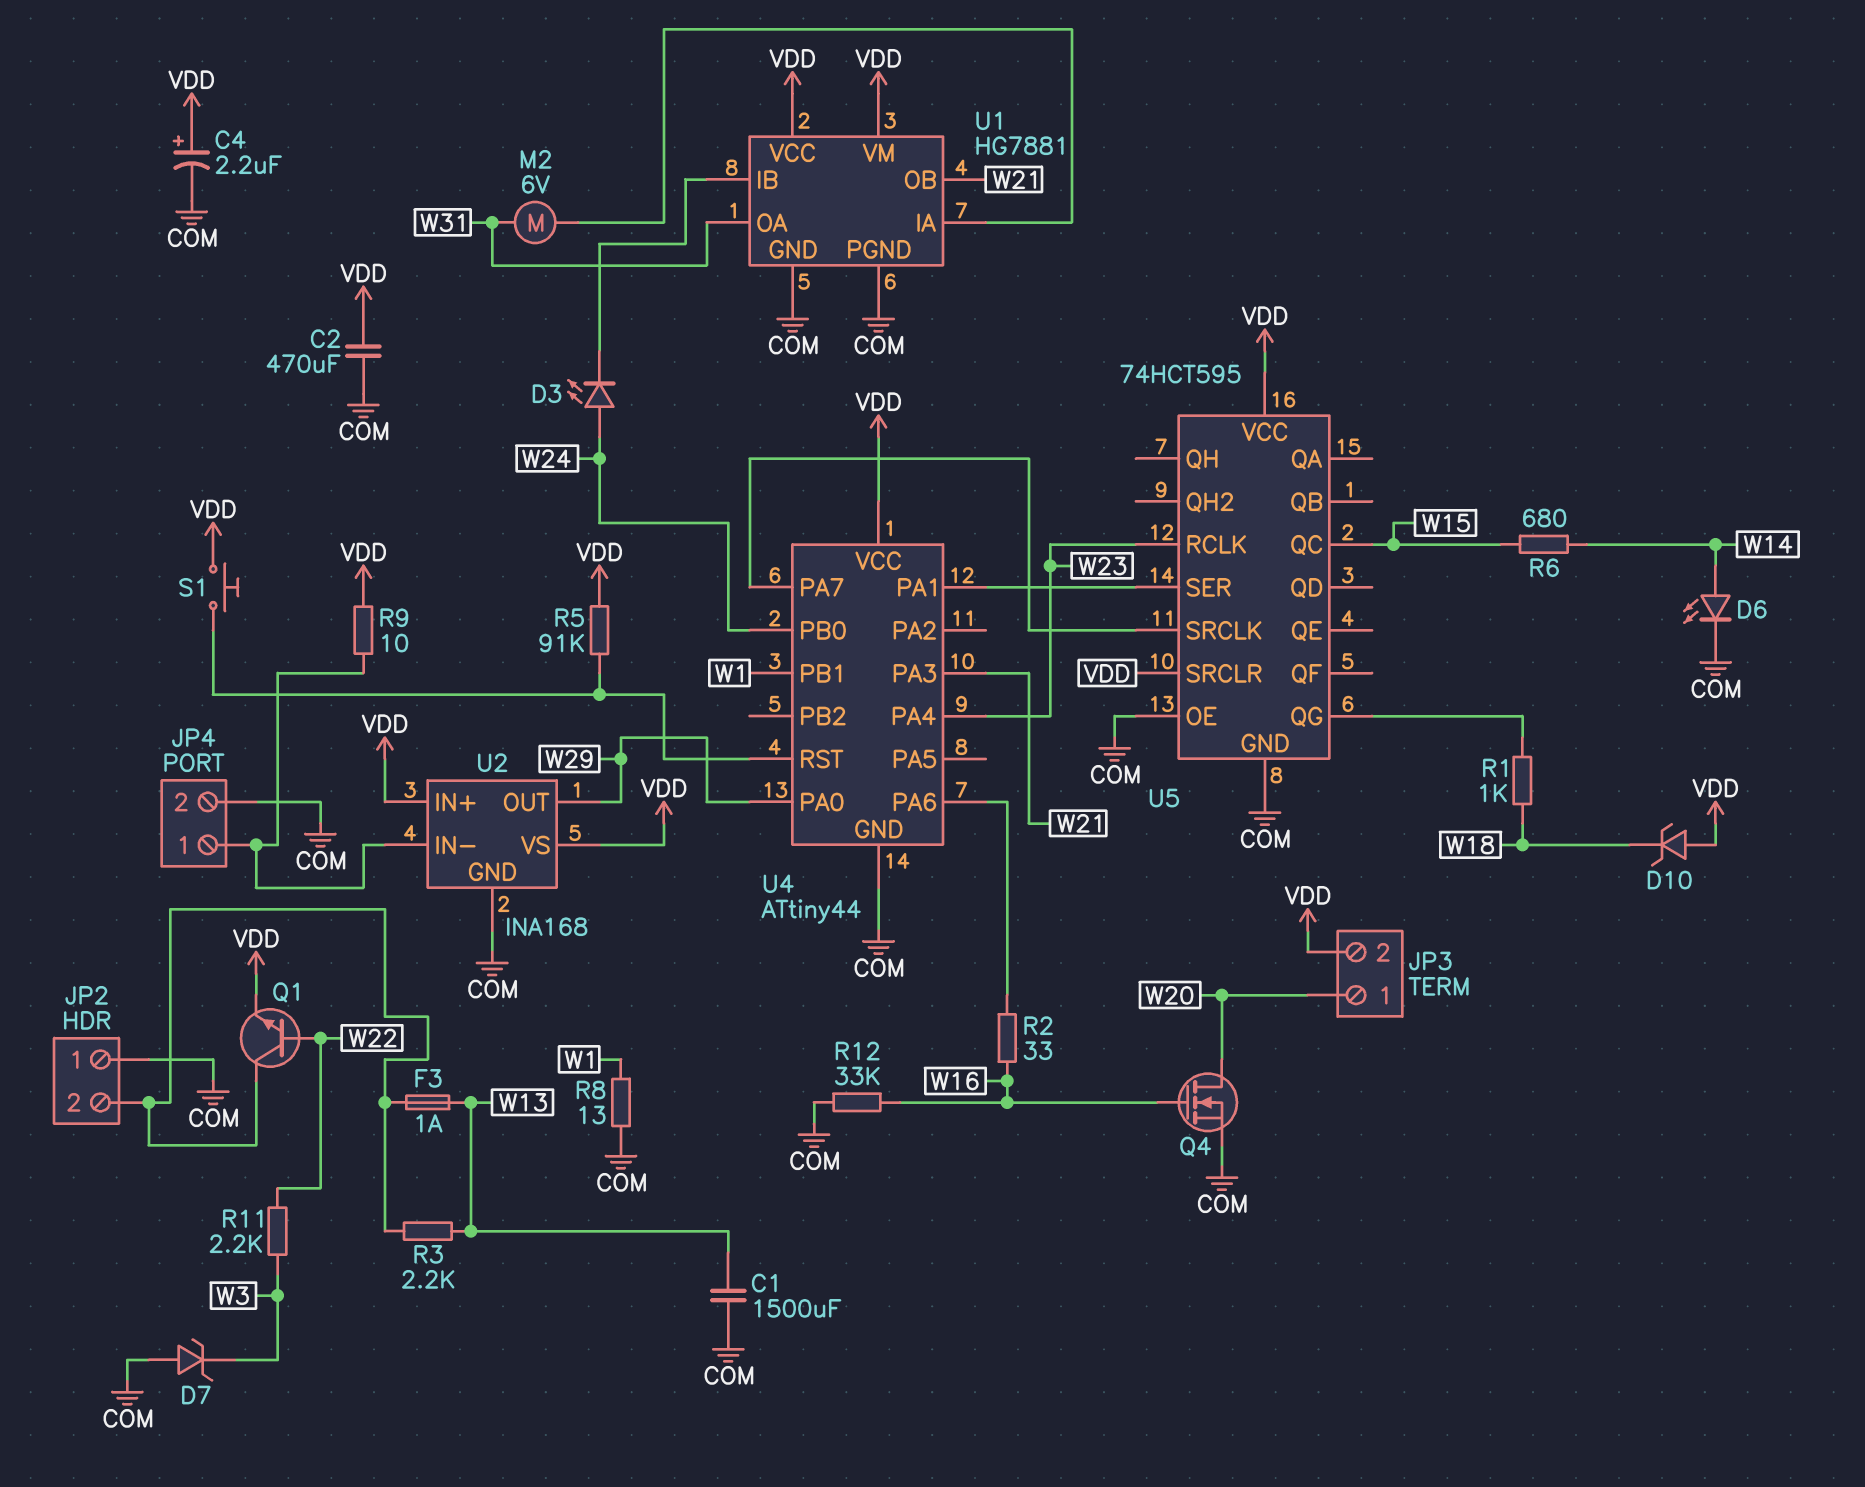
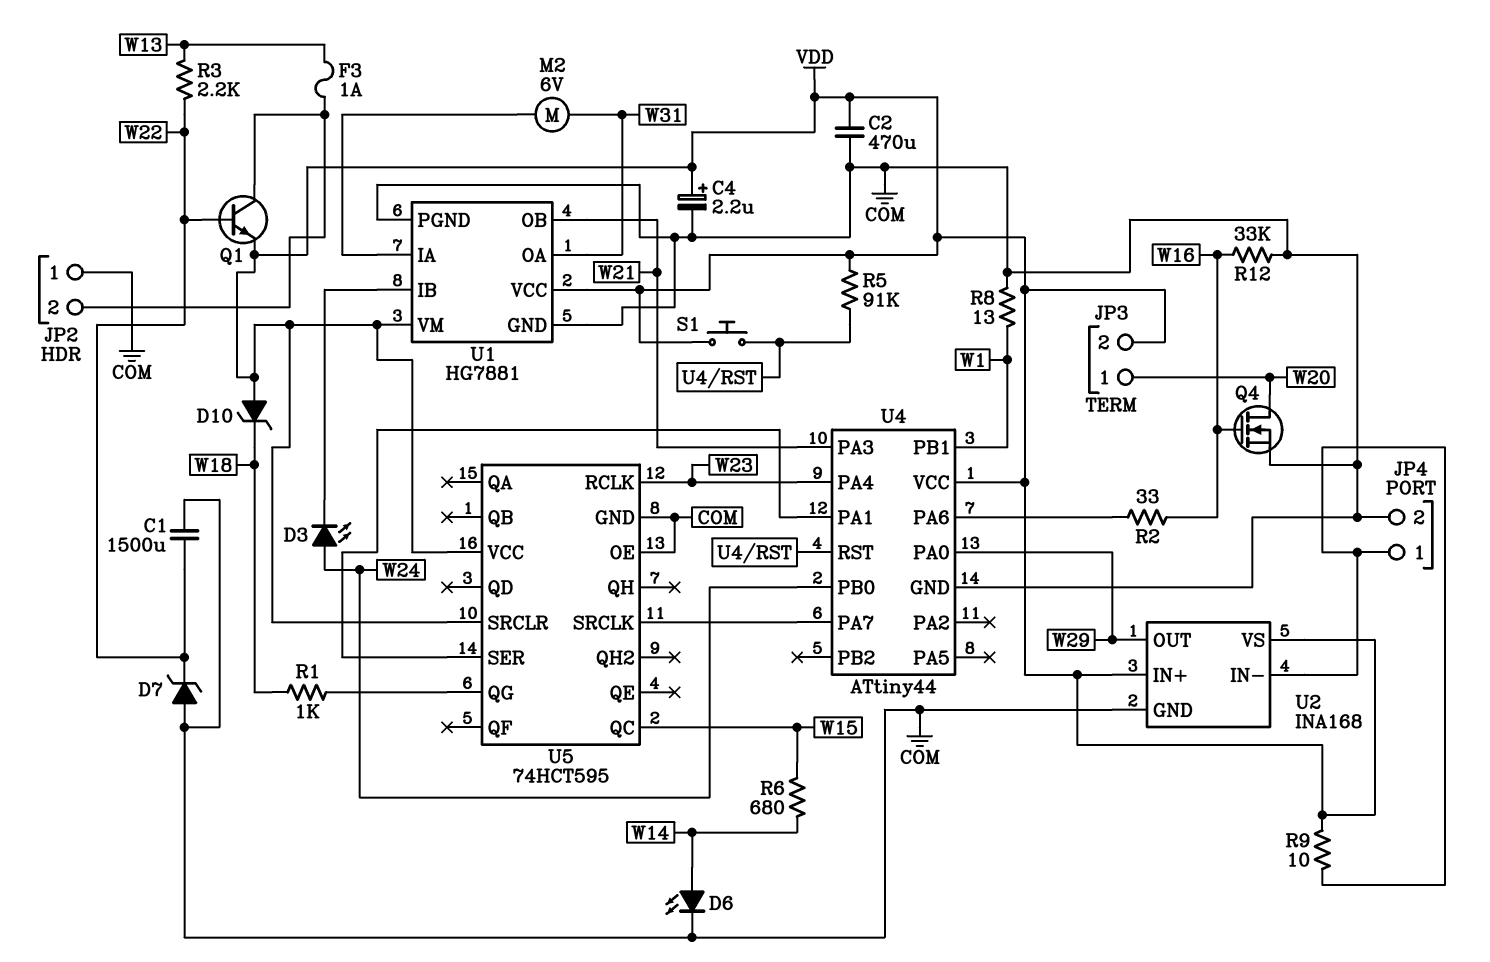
C1: 1500uF (COM, W13) -> 1500uF (COM, W22)
D7: zener (A COM, K W3) -> zener (A COM, K W22)
R3: 2.2k (JP2/2, W13) -> 2.2k (W13, W22)
R11: 2.2k (W3, W22) -> none

